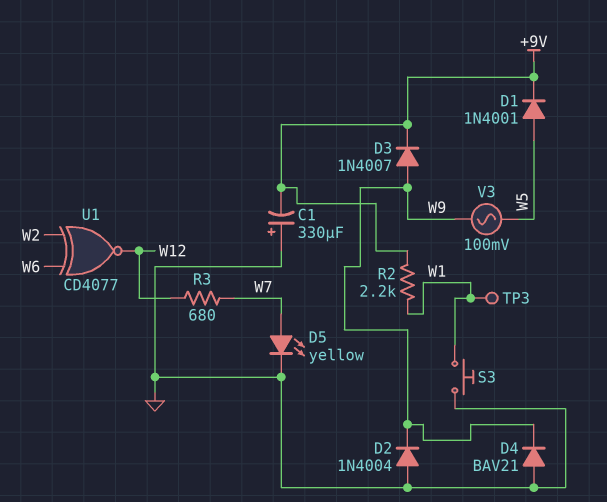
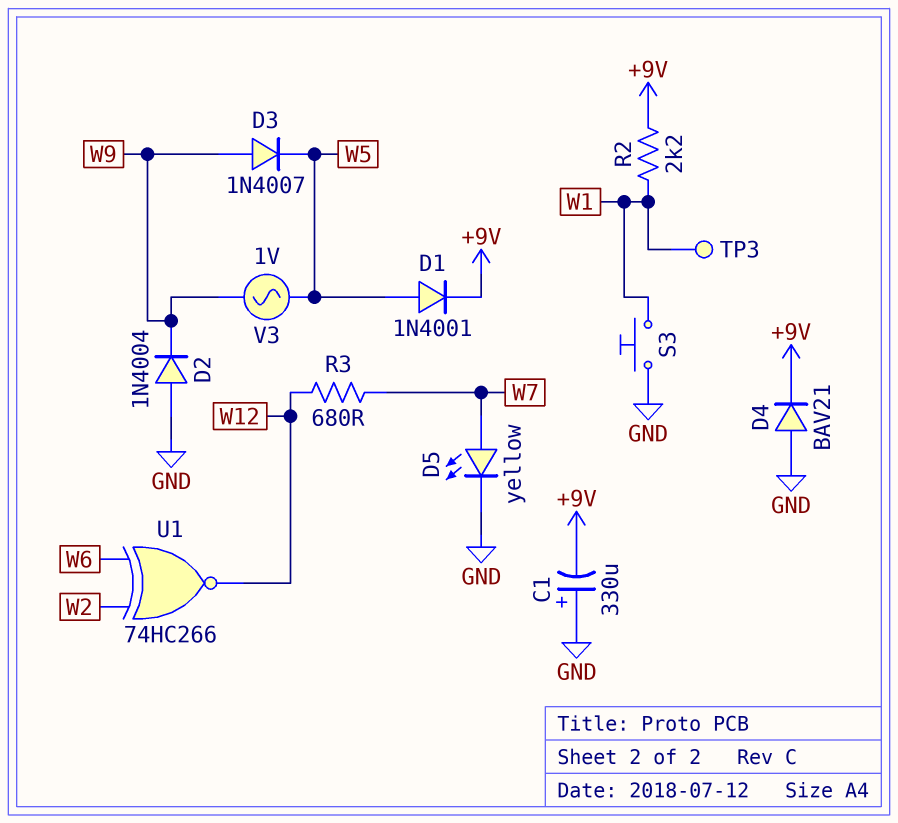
D3: diode 1N4007 (A W9, K +9V) -> diode 1N4007 (A W9, K W5)
D4: diode BAV21 (A GND, K W9) -> diode BAV21 (A GND, K +9V)
U1: XNOR CD4077 (in W2, in W6, out W12) -> XNOR 74HC266 (in W2, in W6, out W12)
V3: AC 100mV (W5, W9) -> AC 1V (W5, W9)

